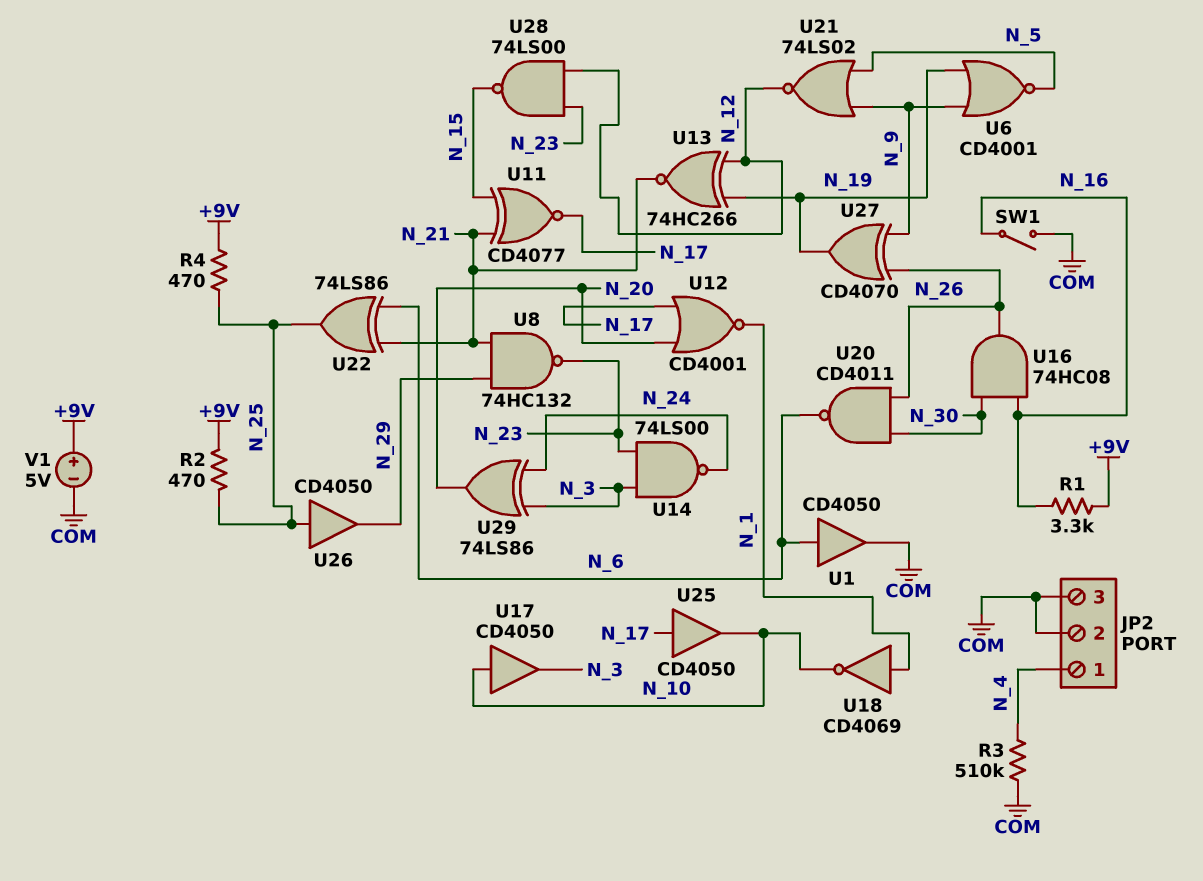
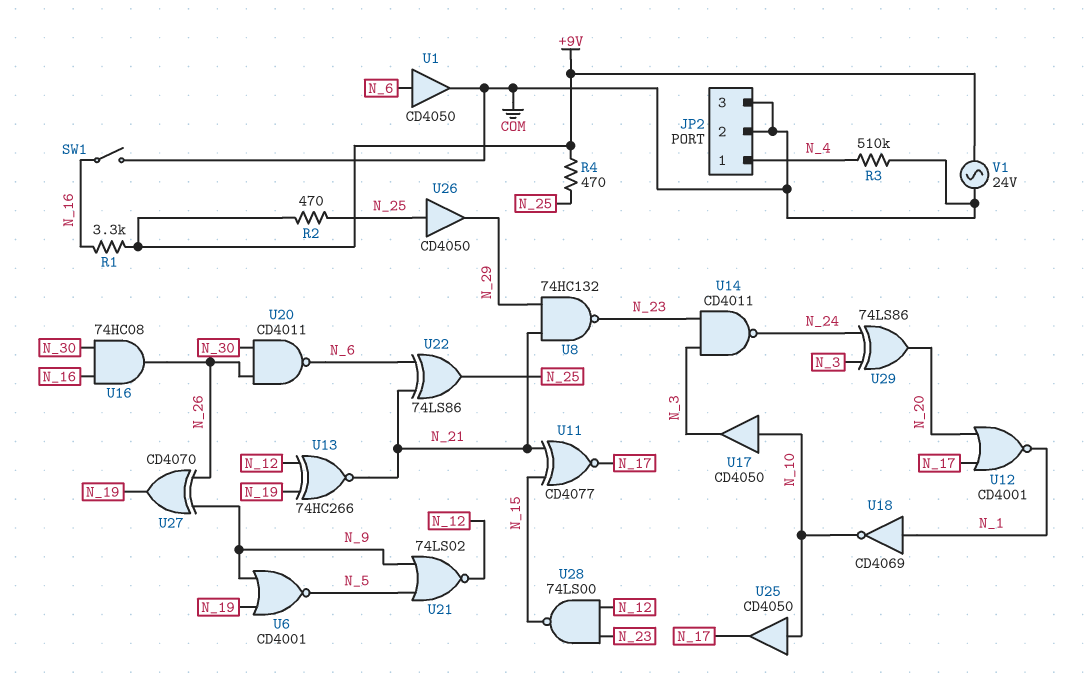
U14: NAND 74LS00 (in N_3, in N_23, out N_24) -> NAND CD4011 (in N_3, in N_23, out N_24)
U25: buffer CD4050 (in N_17, out N_10) -> buffer CD4050 (in N_10, out N_17)
V1: 5V (plus +9V, minus COM) -> AC 24V (+9V, COM)

